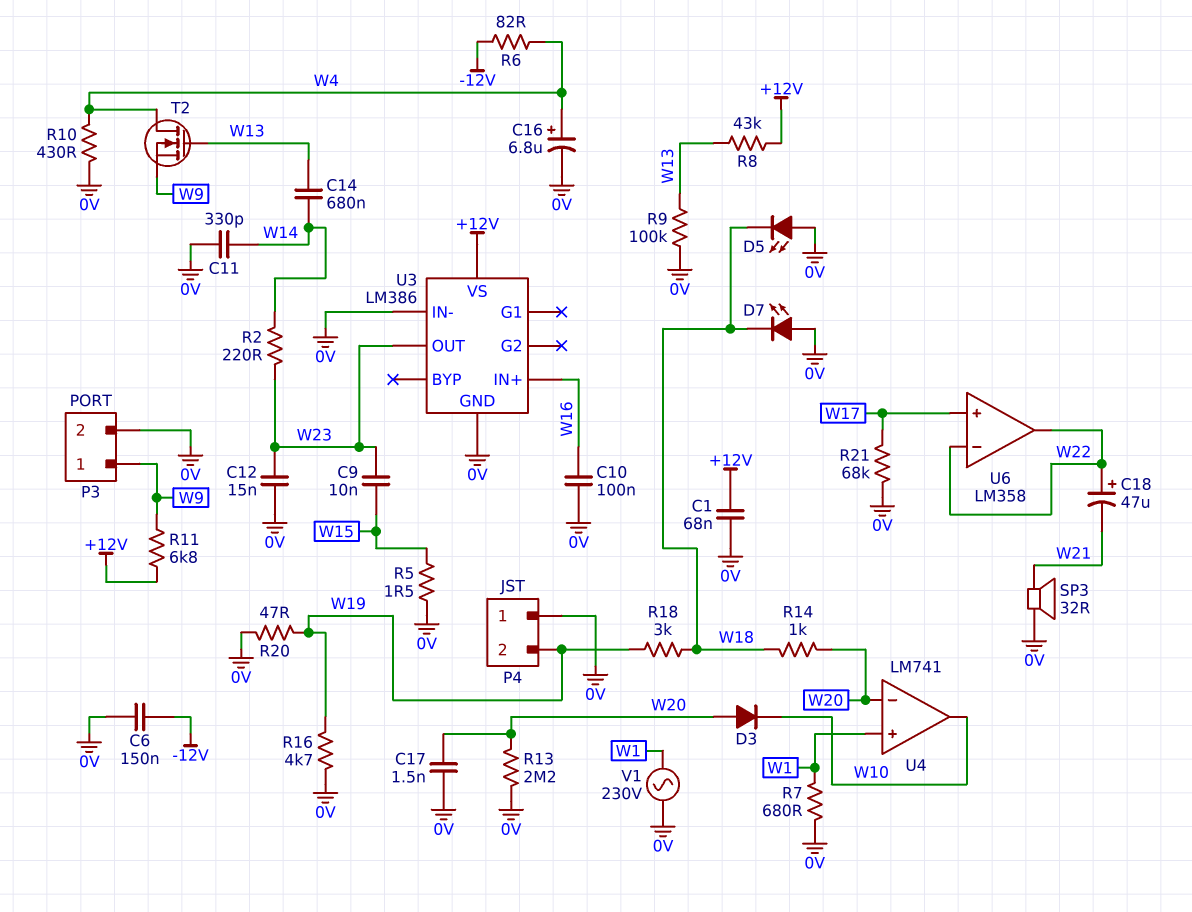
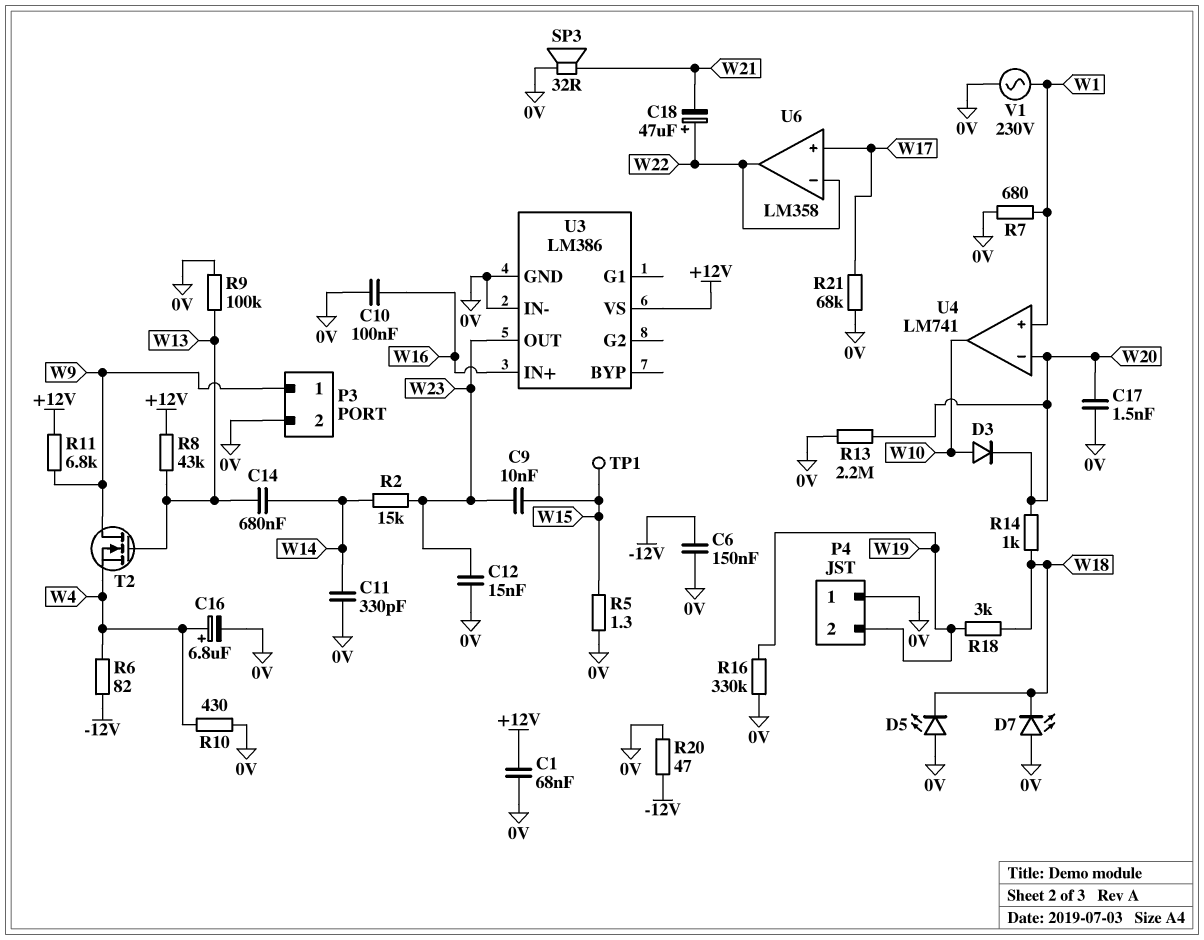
D3: diode (A W20, K W10) -> diode (A W10, K W20)
R2: 220 (W14, W23) -> 15k (W14, W23)
R5: 1.5 (0V, W15) -> 1.3 (0V, W15)
R16: 4.7k (0V, W19) -> 330k (0V, W19)
R20: 47 (0V, W19) -> 47 (-12V, 0V)
T2: NMOS (G W13, D W4, S W9) -> NMOS (G W13, D W9, S W4)
TP1: none -> test point (W15)

